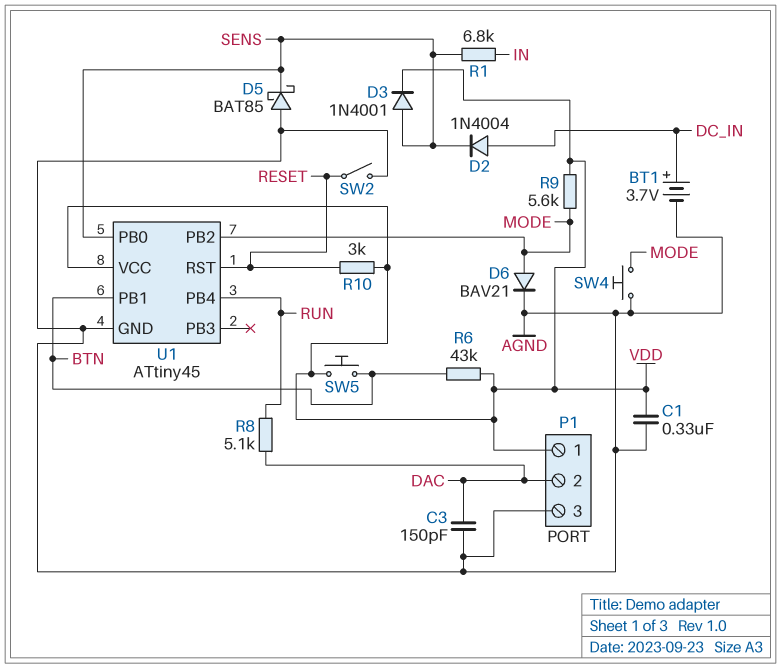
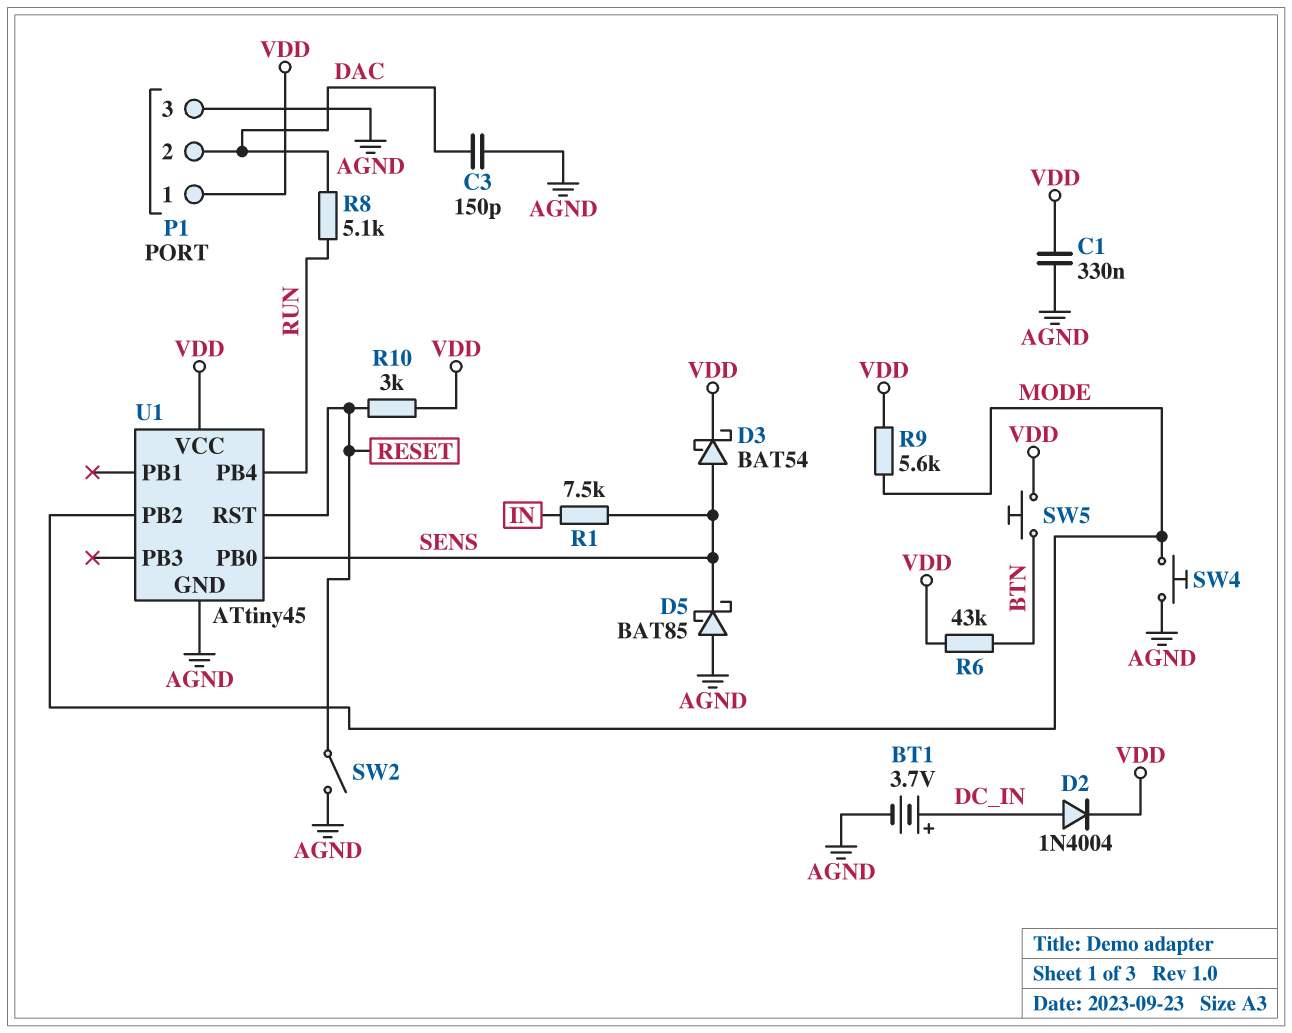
D2: diode 1N4004 (A DC_IN, K SENS) -> diode 1N4004 (A DC_IN, K VDD)
D3: diode 1N4001 (A SENS, K VDD) -> schottky BAT54 (A SENS, K VDD)
D6: diode BAV21 (A MODE, K AGND) -> none
R1: 6.8k (IN, SENS) -> 7.5k (IN, SENS)
U1 pin PB1: BTN -> none

